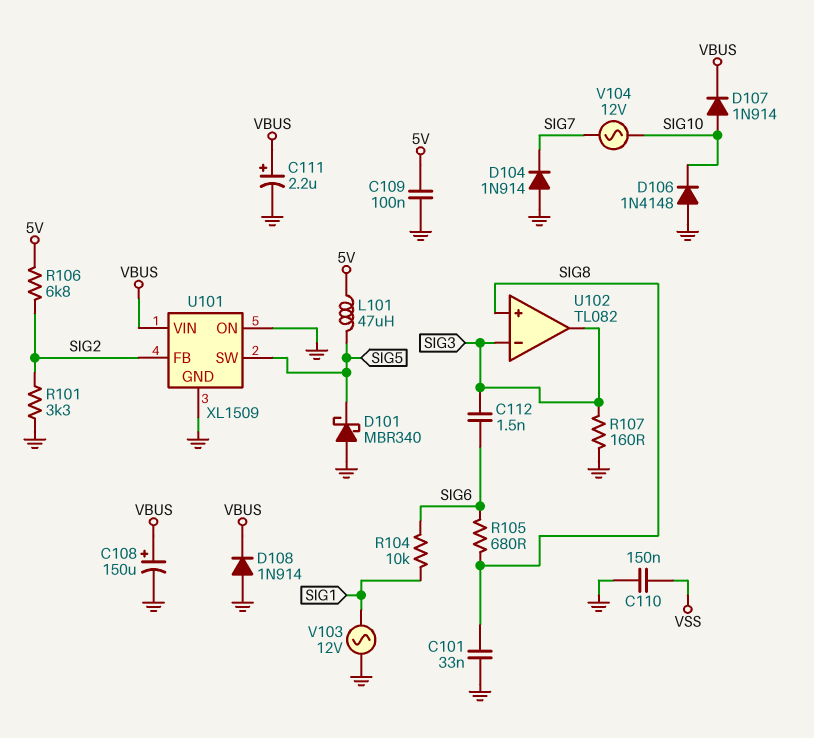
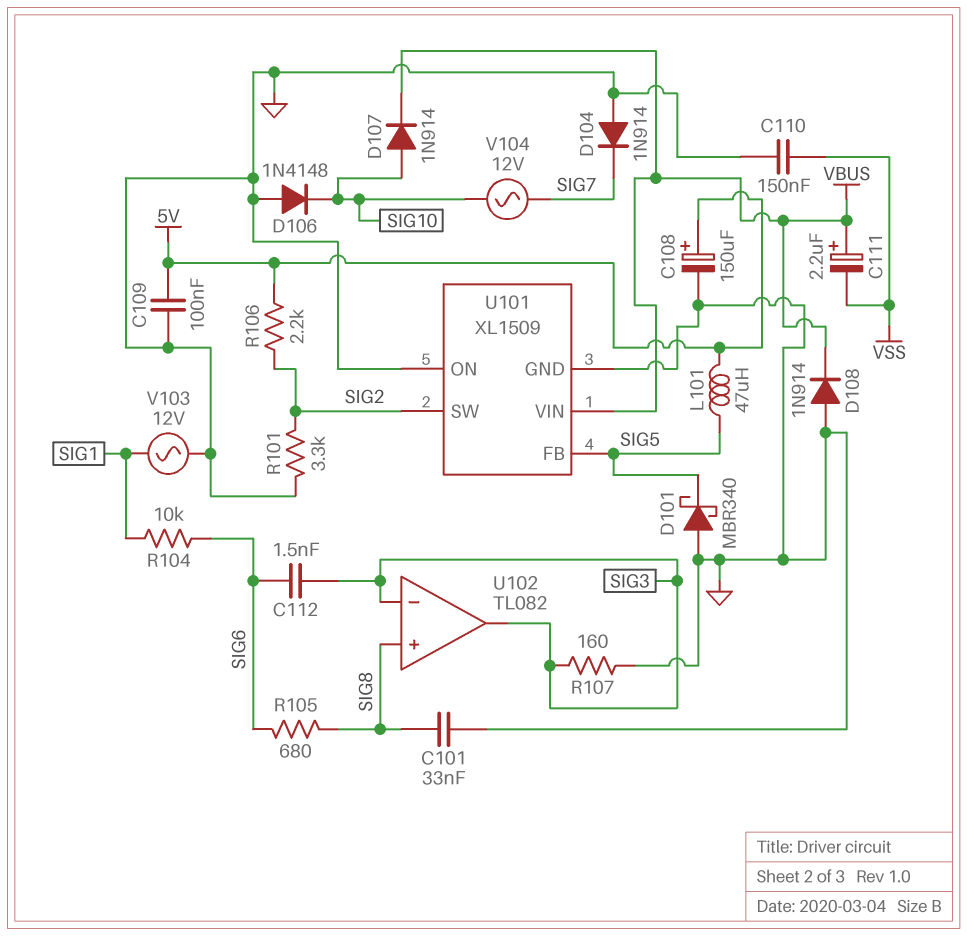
C108: 150uF (plus VBUS, minus GND) -> 150uF (plus 5V, minus GND)
C111: 2.2uF (plus VBUS, minus GND) -> 2.2uF (plus VBUS, minus VSS)
R106: 6.8k (5V, SIG2) -> 2.2k (5V, SIG2)
U101 pin FB: SIG2 -> SIG5
U101 pin SW: SIG5 -> SIG2

